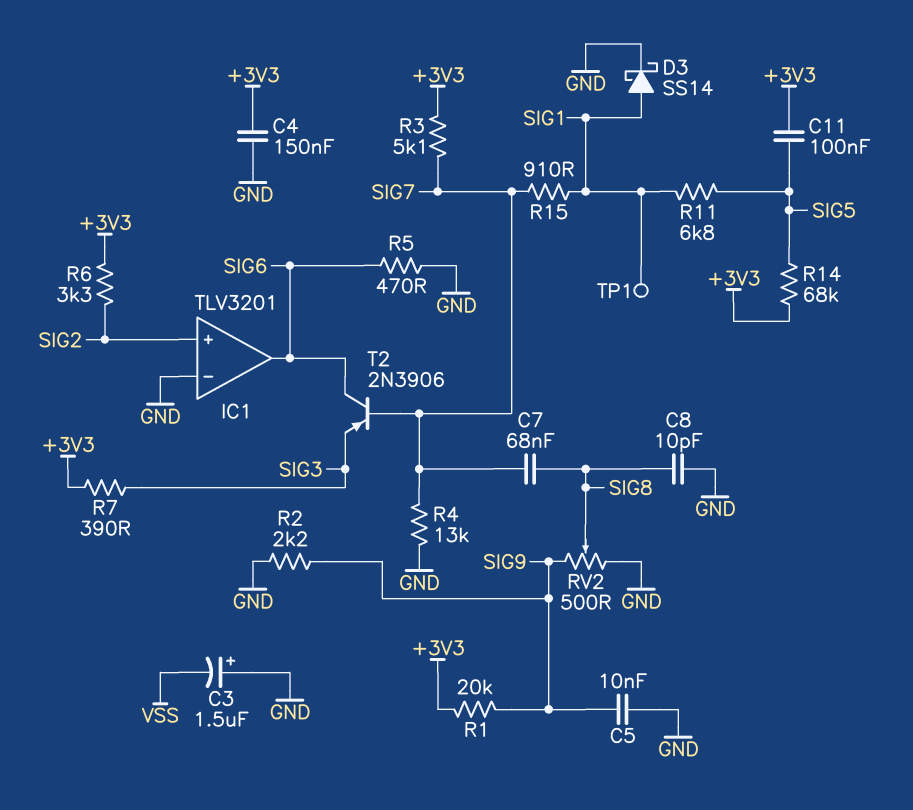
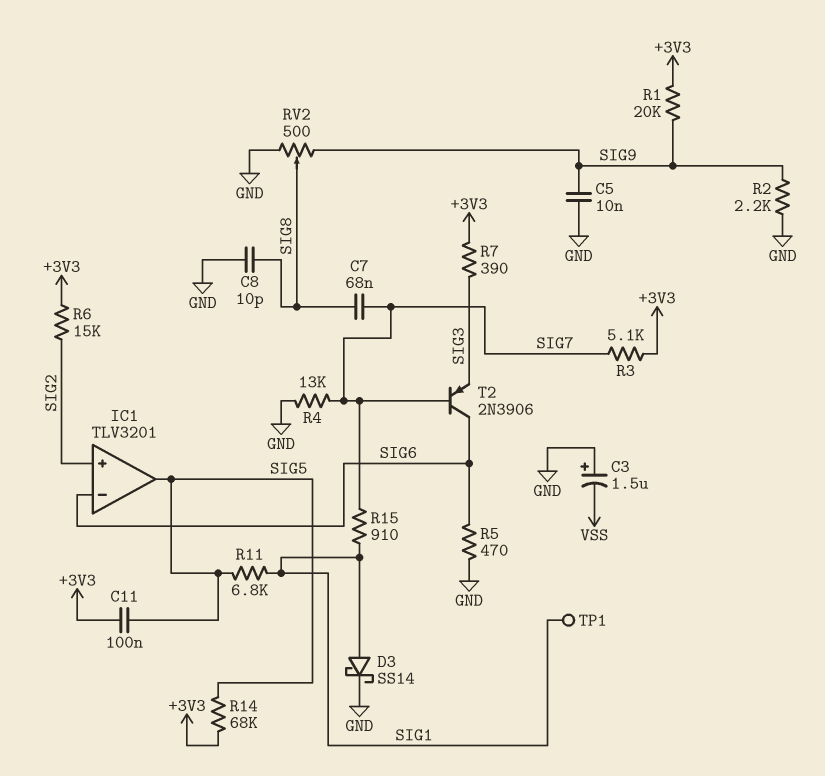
C4: 150nF (+3V3, GND) -> none
IC1 pin in-: GND -> SIG6
IC1 pin out: SIG6 -> SIG5
R6: 3.3k (+3V3, SIG2) -> 15k (+3V3, SIG2)

